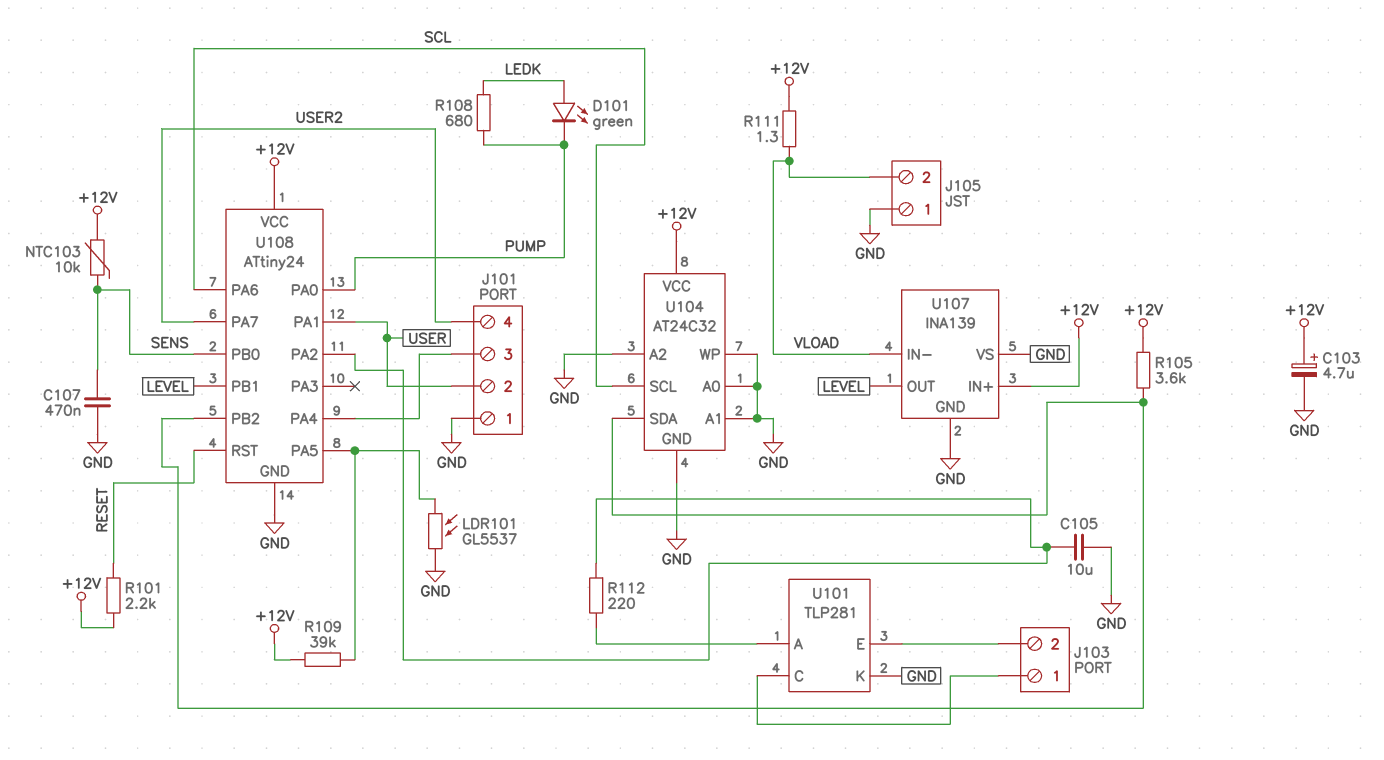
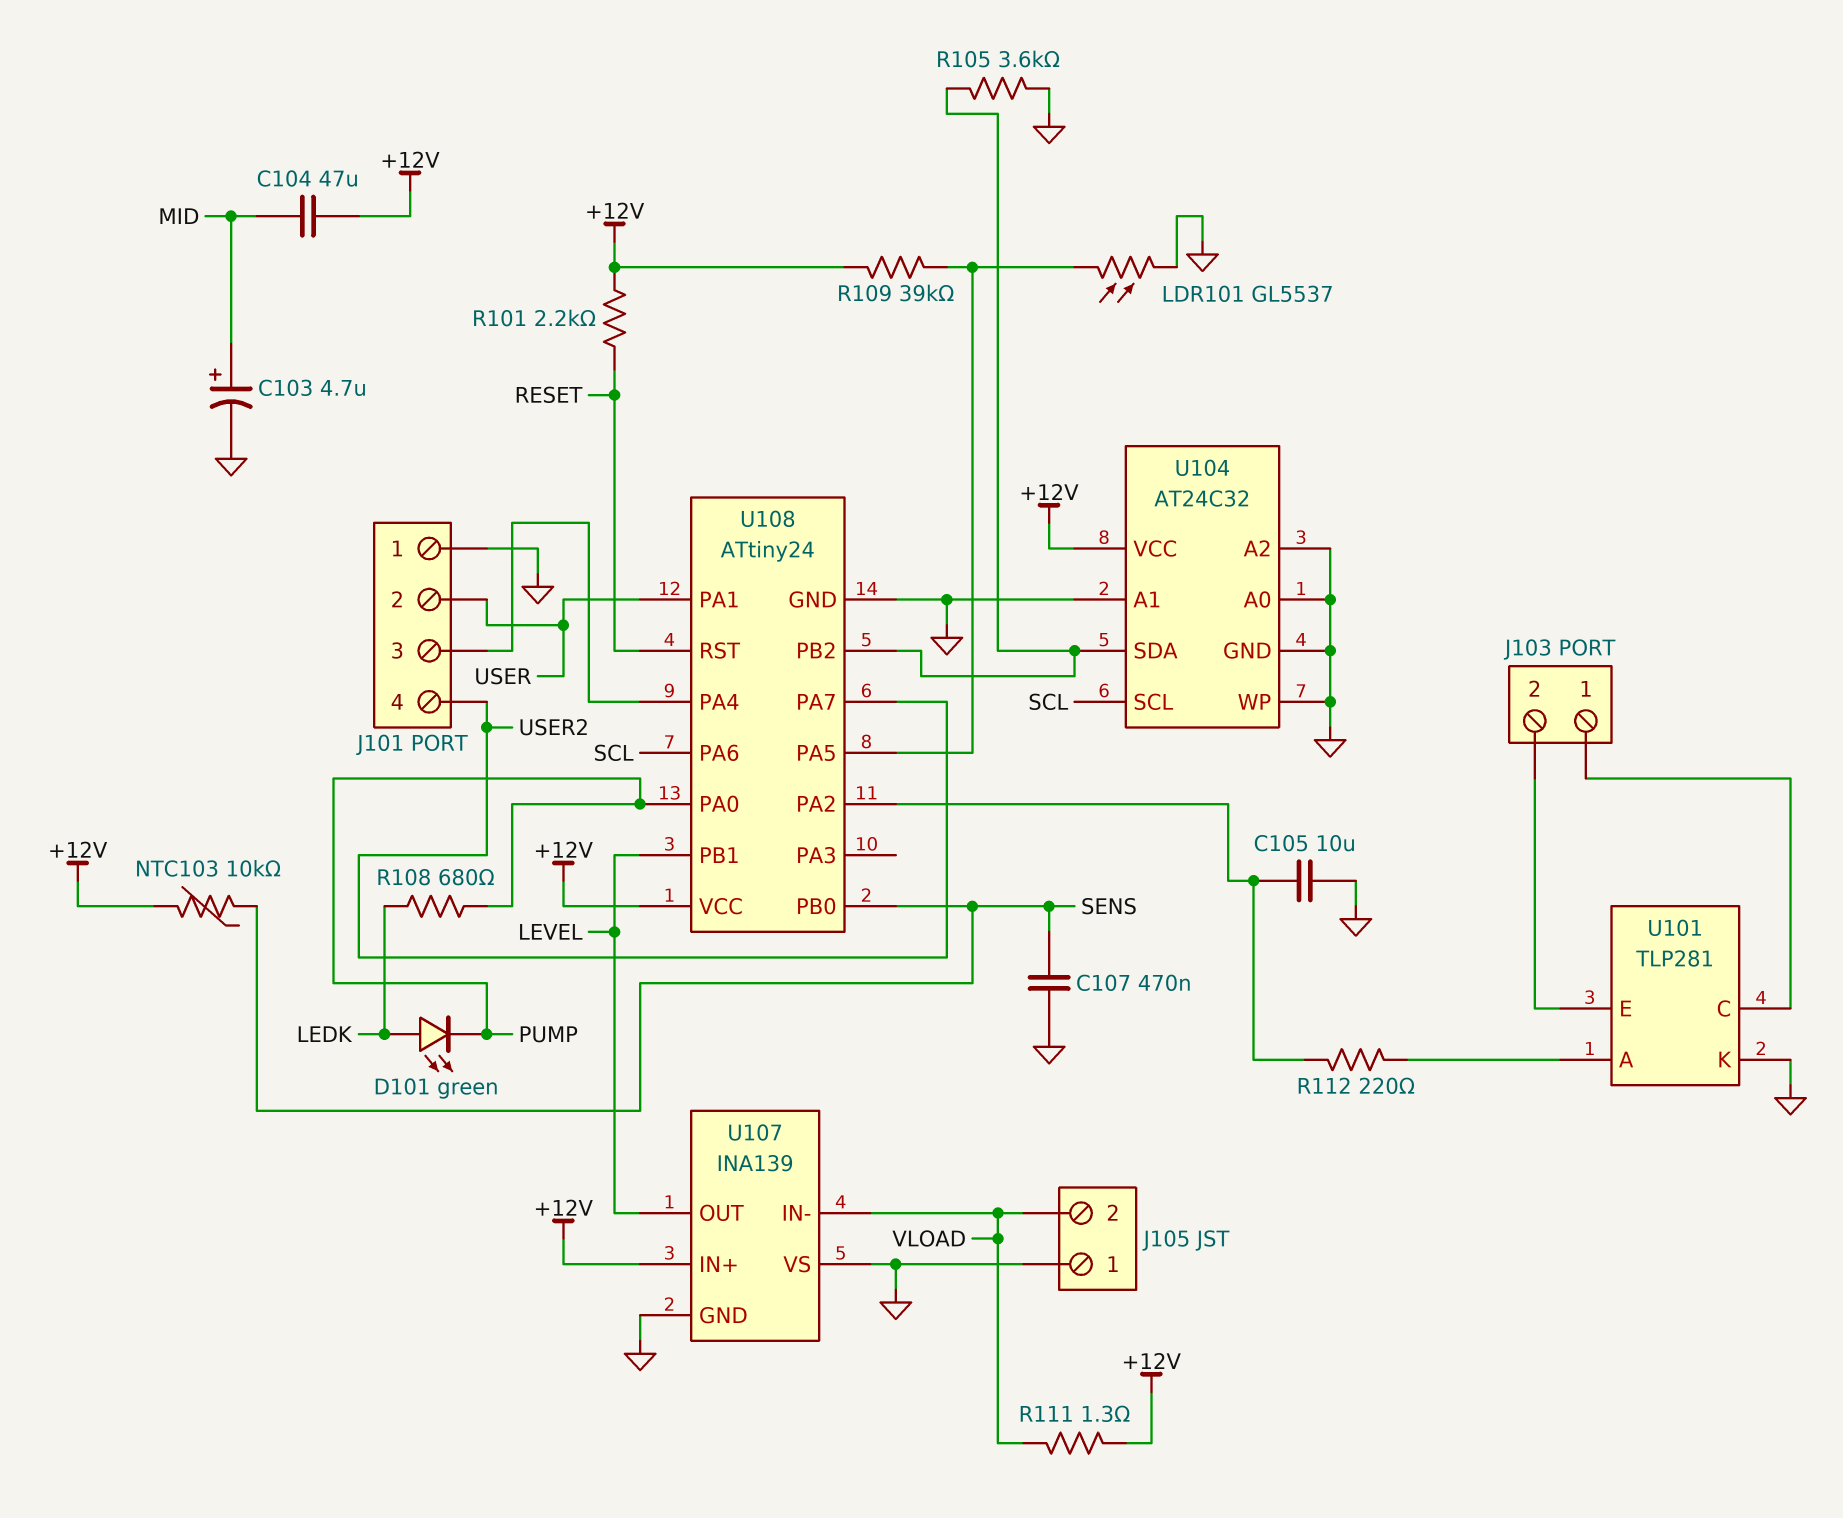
C103: 4.7uF (plus +12V, minus GND) -> 4.7uF (plus MID, minus GND)
C104: none -> 47uF (+12V, MID)
R105: 3.6k (+12V, U104/SDA) -> 3.6k (GND, U104/SDA)

